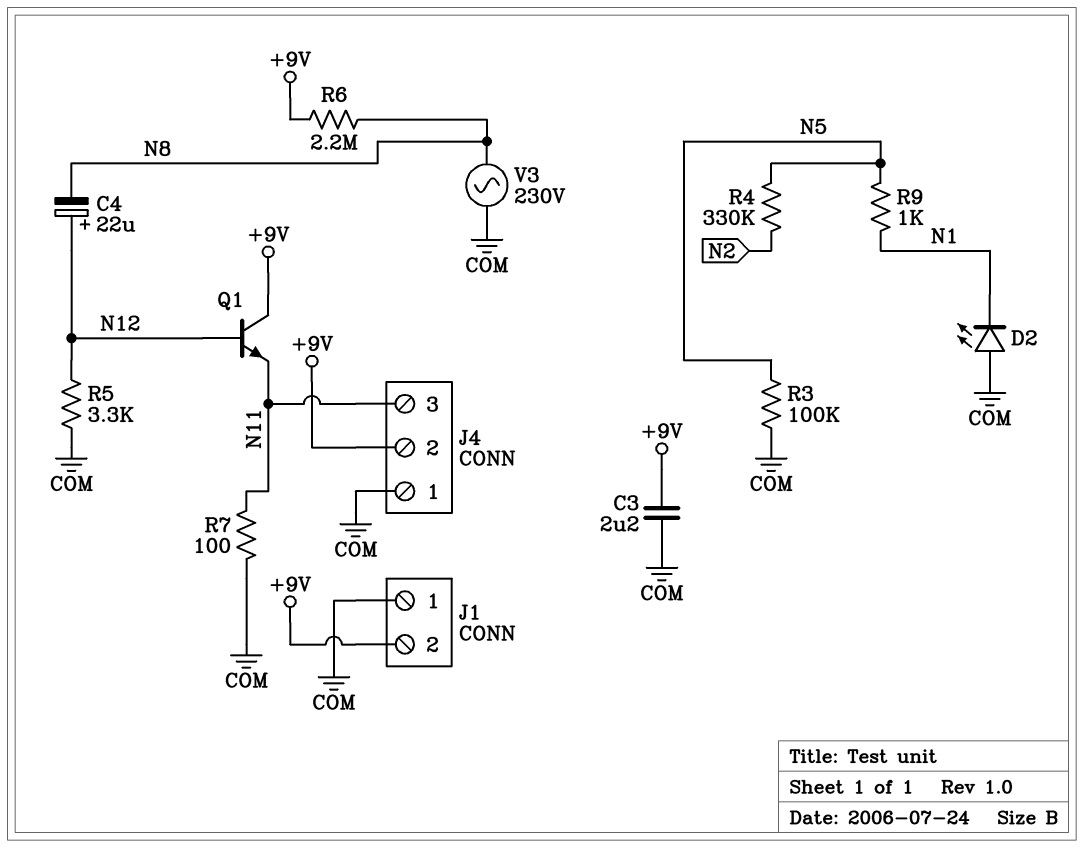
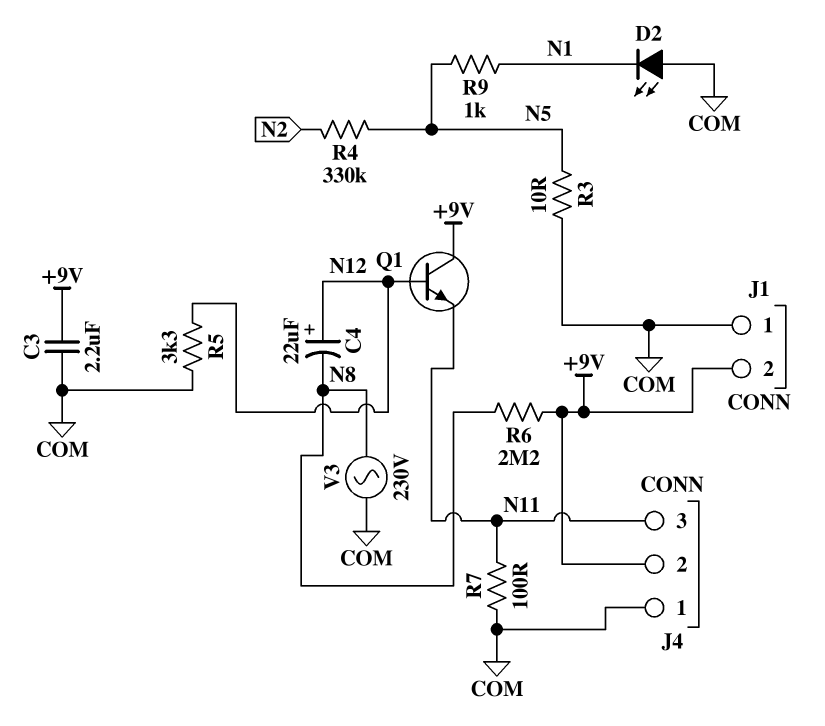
R3: 100k (COM, N5) -> 10 (COM, N5)

